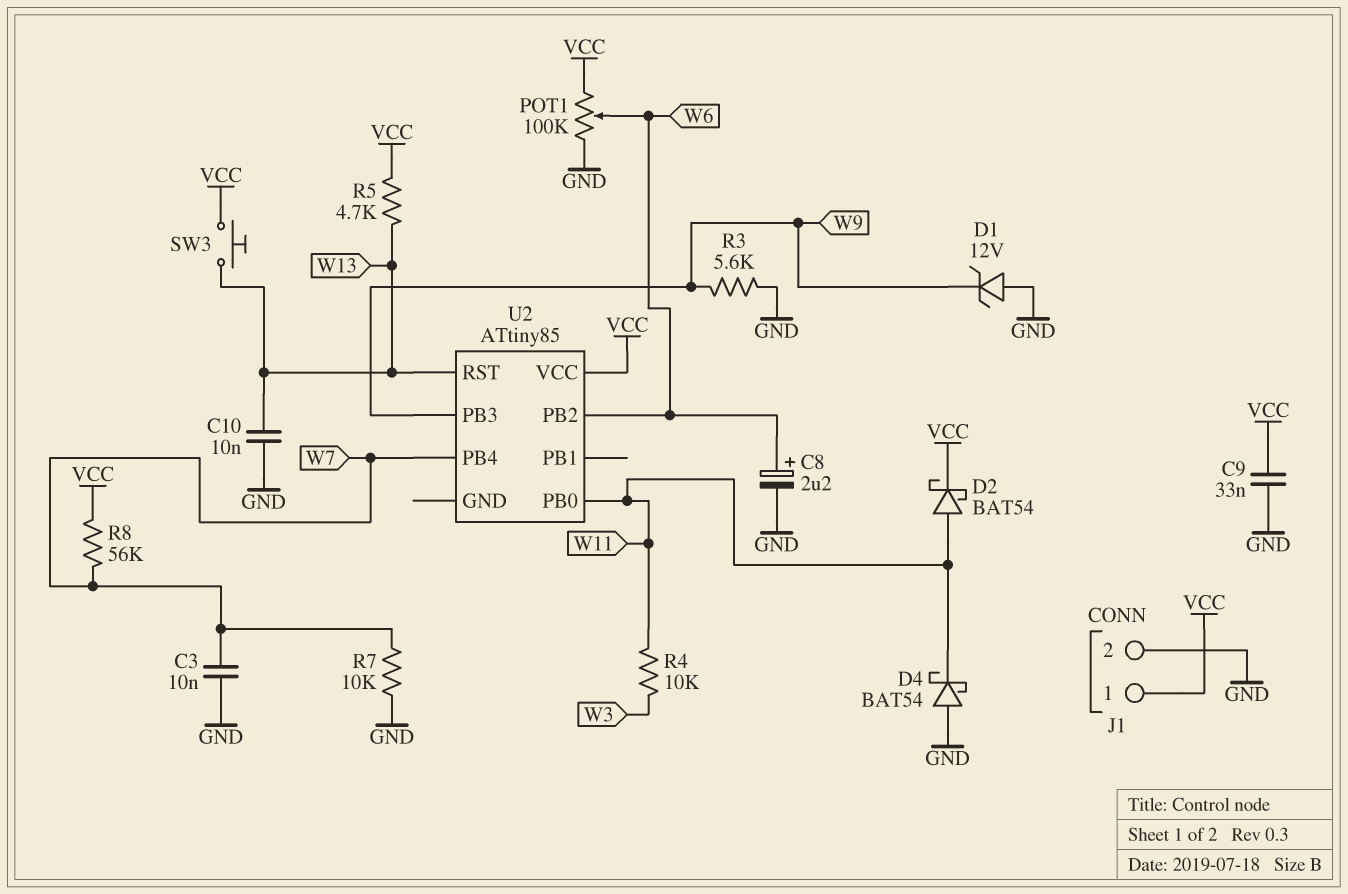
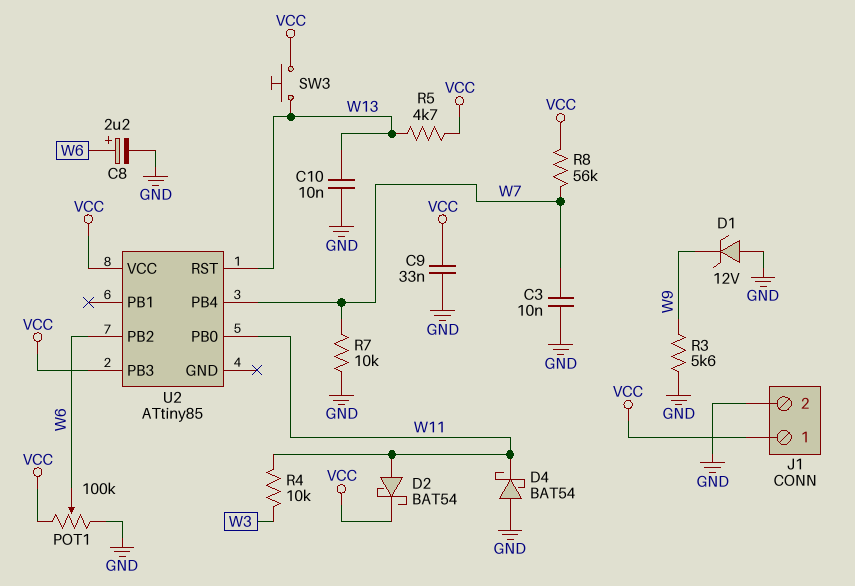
U2 pin PB3: W9 -> VCC

